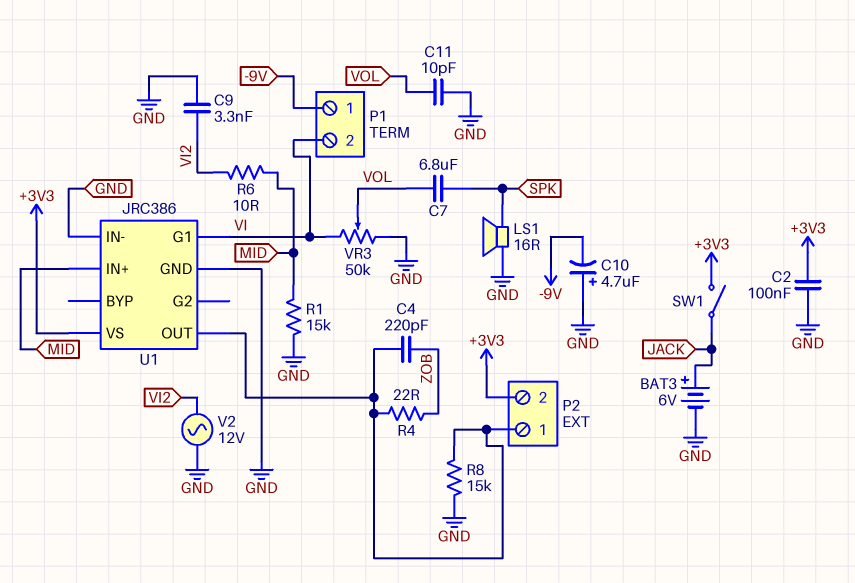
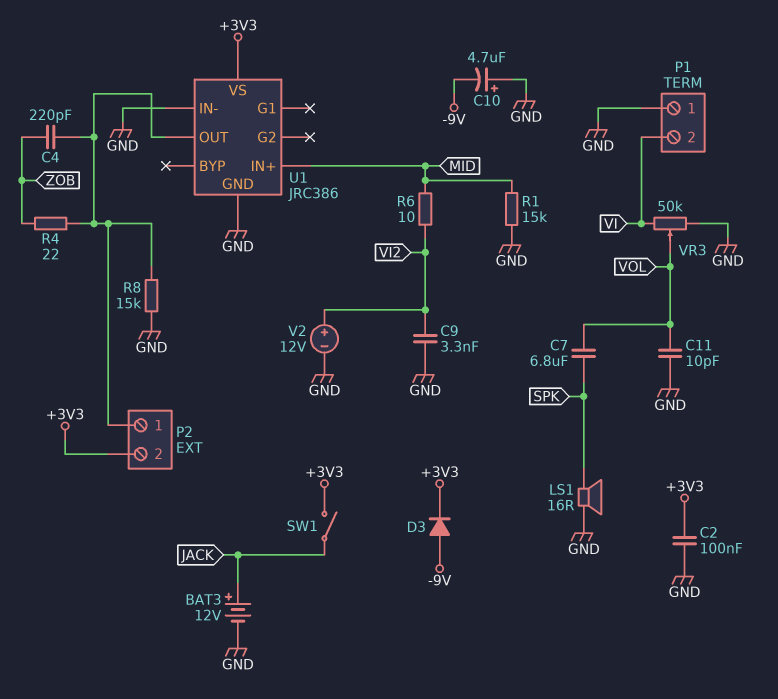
BAT3: 6V (plus JACK, minus GND) -> 12V (plus JACK, minus GND)
D3: none -> diode (A -9V, K +3V3)
P1 pin 1: -9V -> GND
U1 pin G1: VI -> none
V2: AC 12V (GND, VI2) -> 12V (plus VI2, minus GND)

